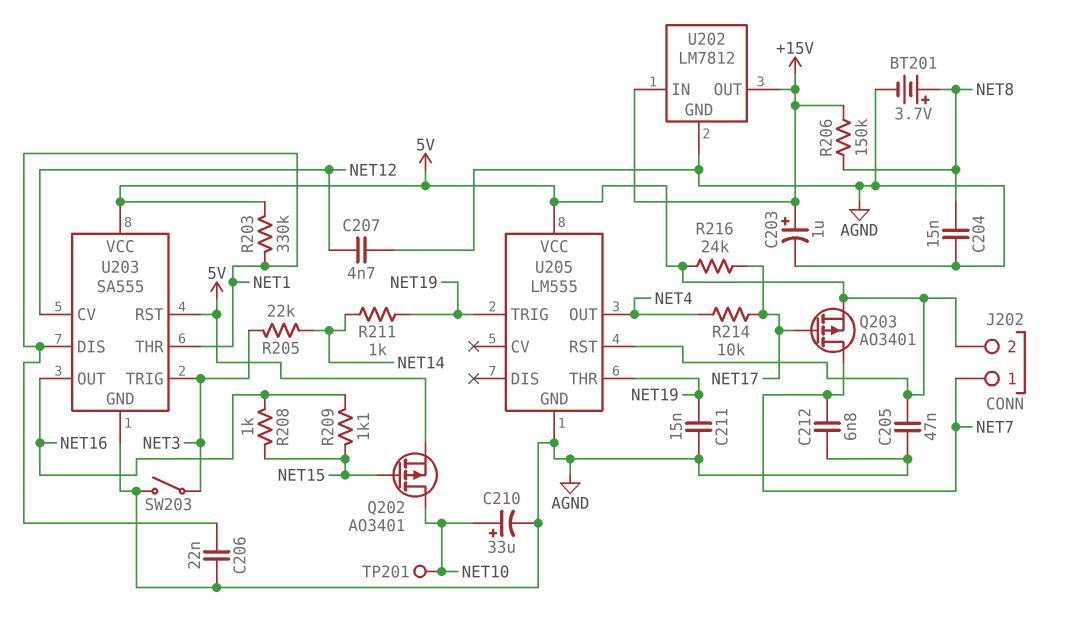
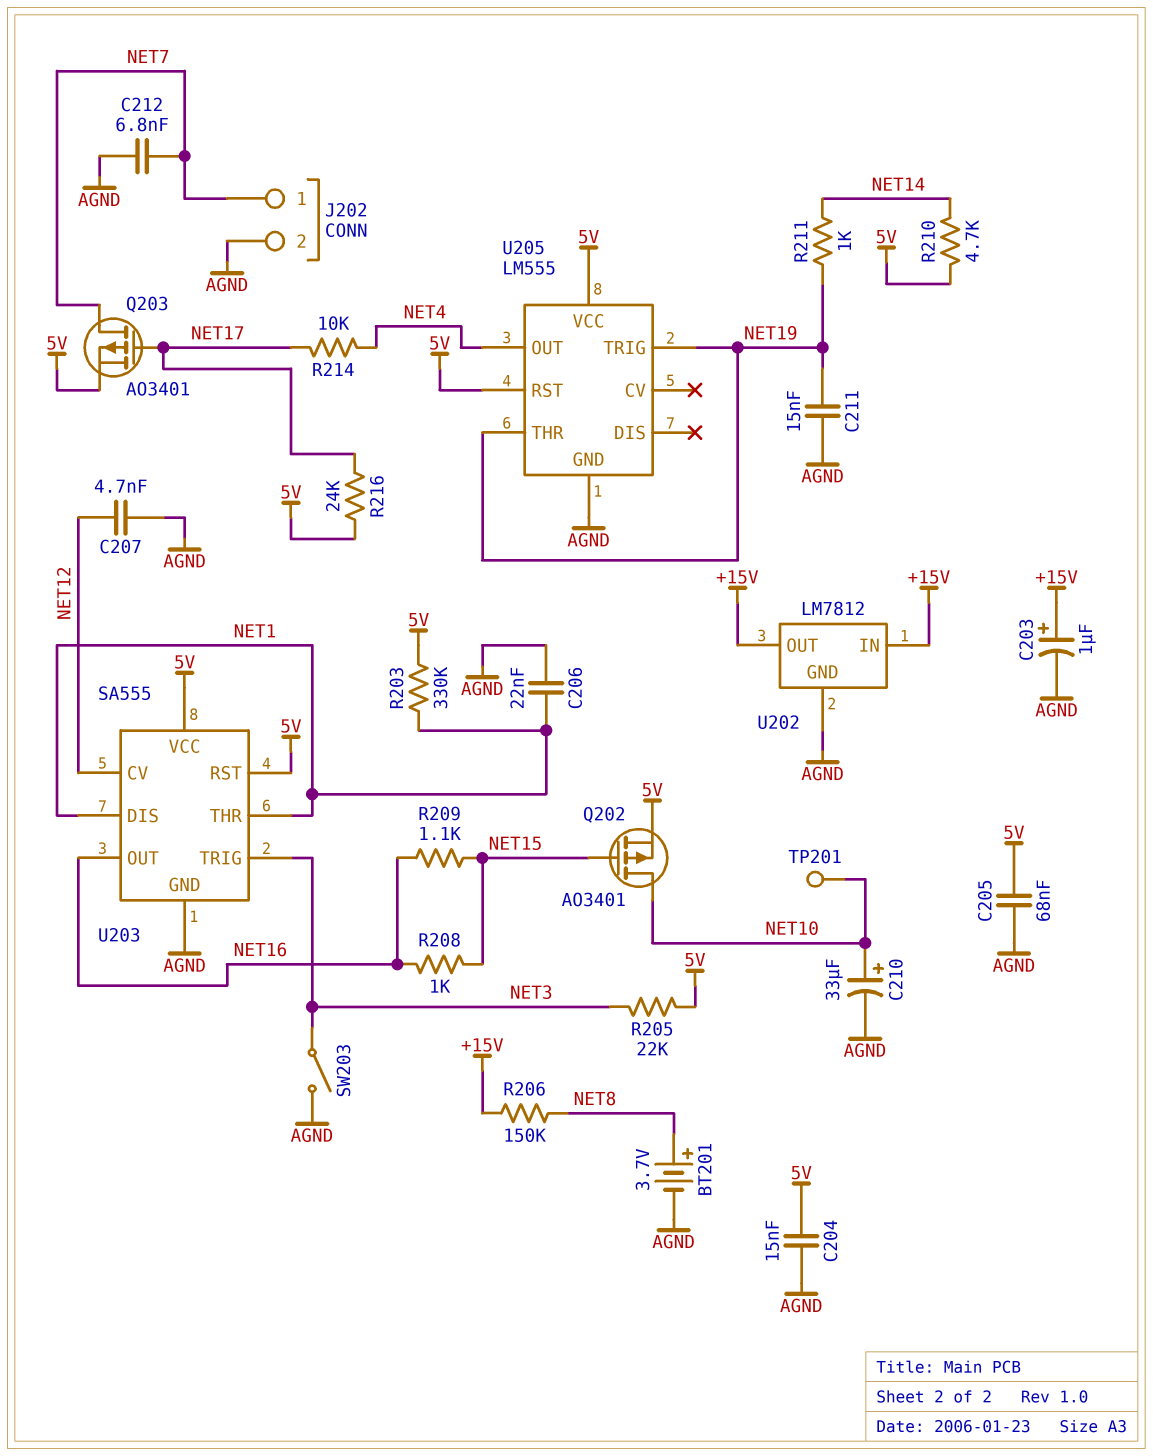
C204: 15nF (AGND, NET8) -> 15nF (5V, AGND)
C205: 47nF (5V, AGND) -> 68nF (5V, AGND)
J202 pin 2: 5V -> AGND
R205: 22k (NET3, NET14) -> 22k (5V, NET3)
R210: none -> 4.7k (5V, NET14)

